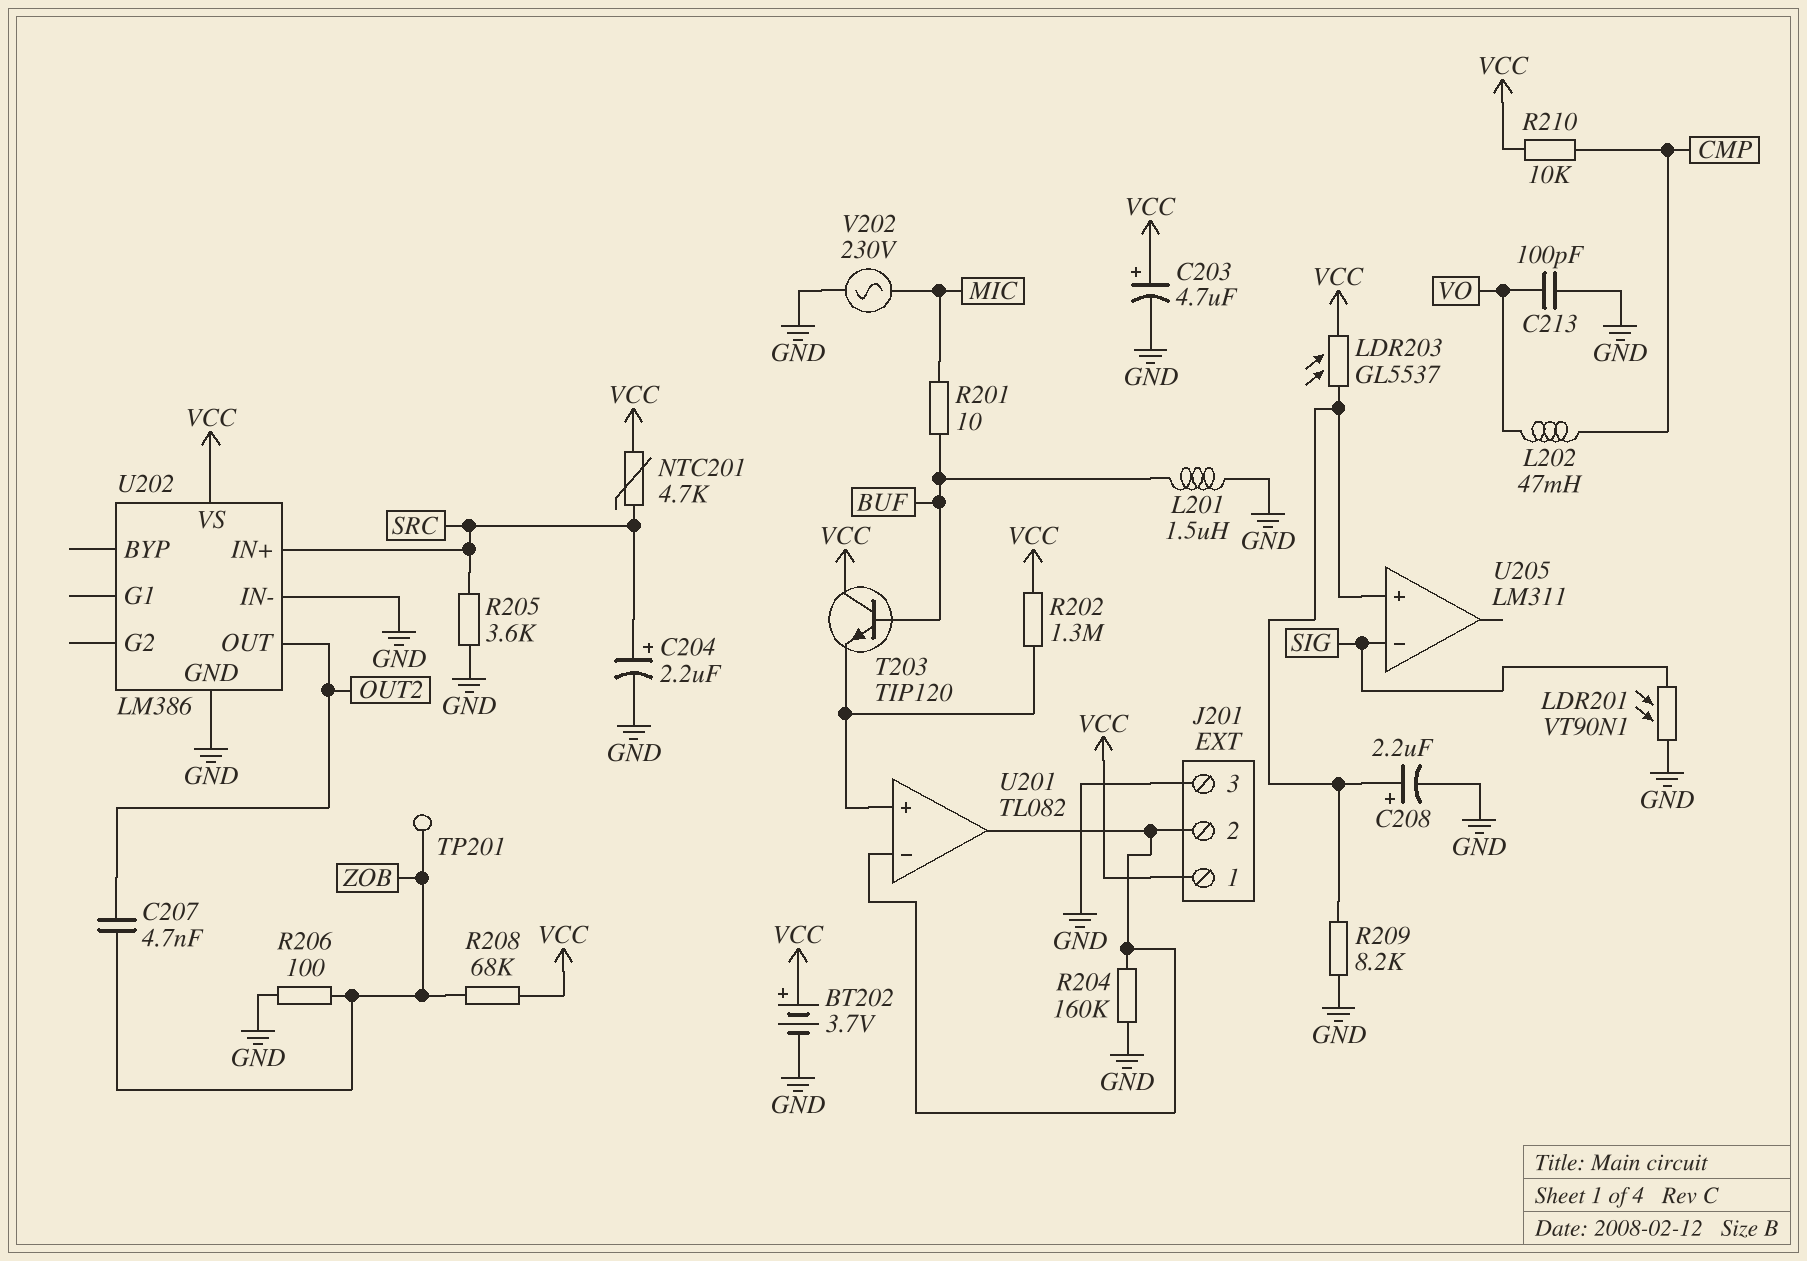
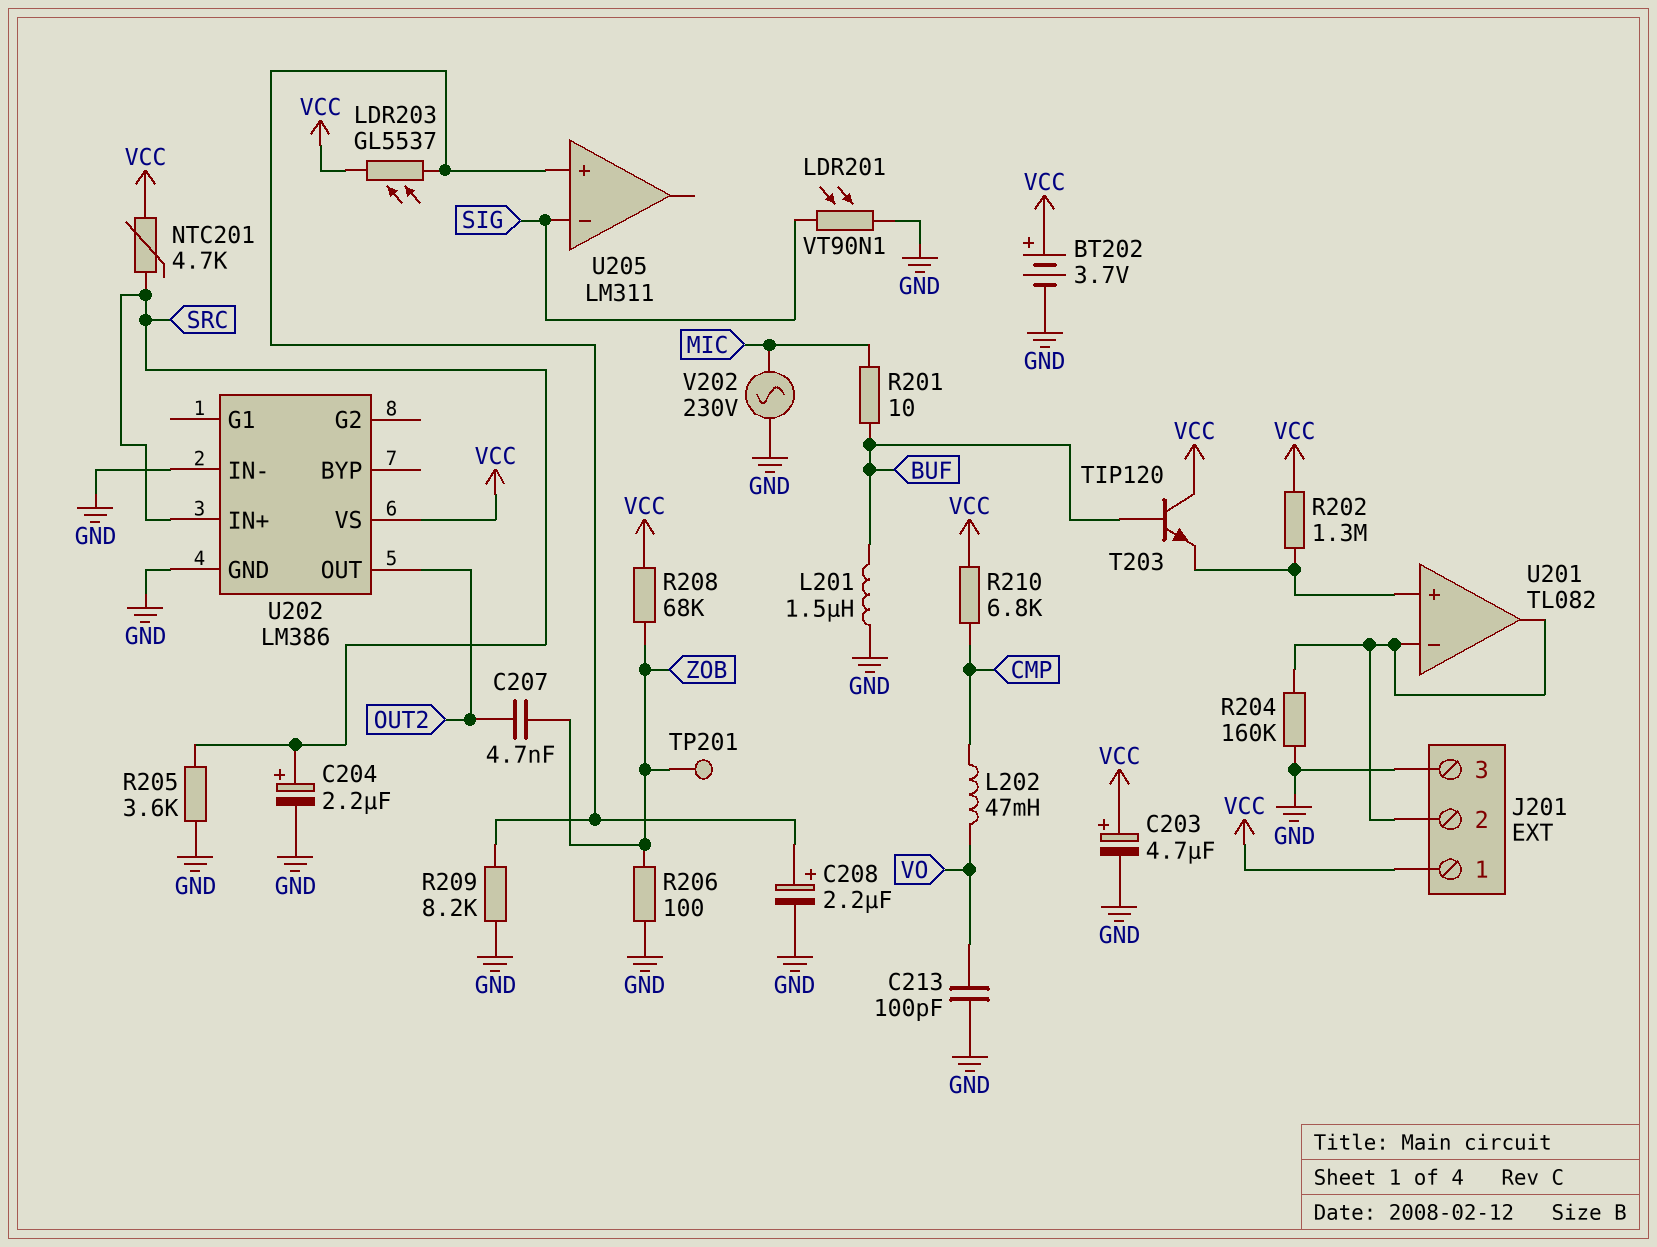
R210: 10k (CMP, VCC) -> 6.8k (CMP, VCC)

